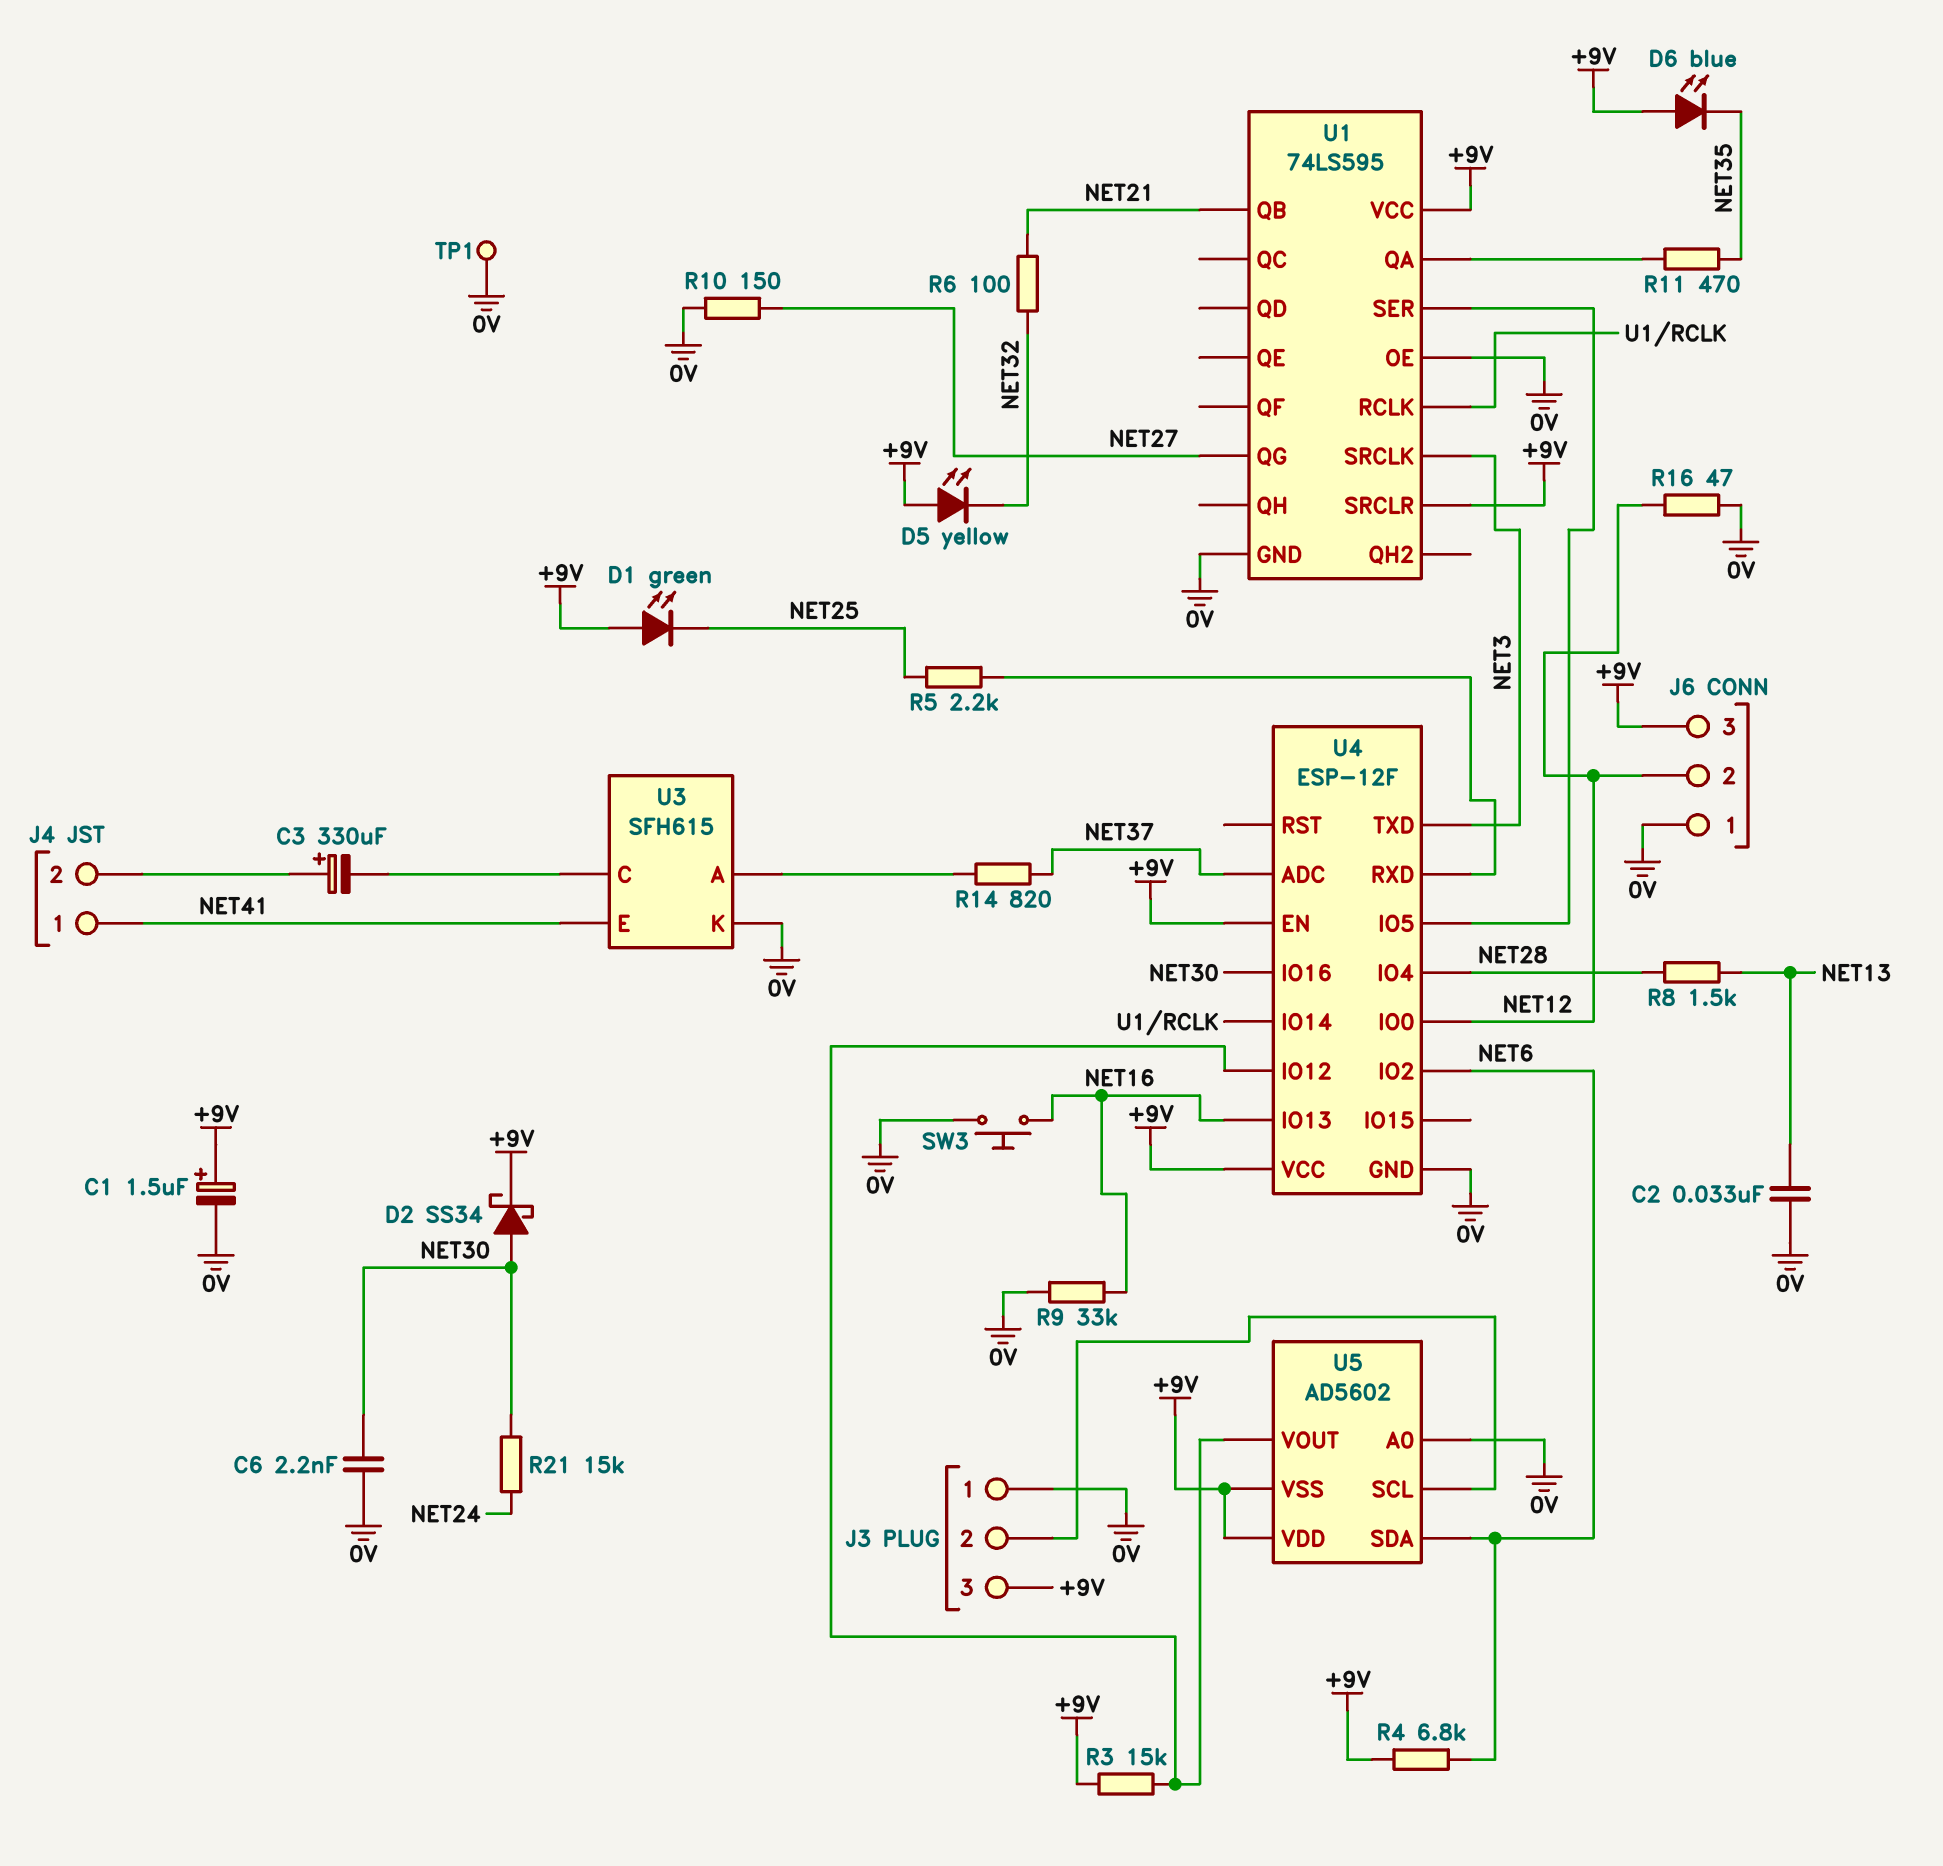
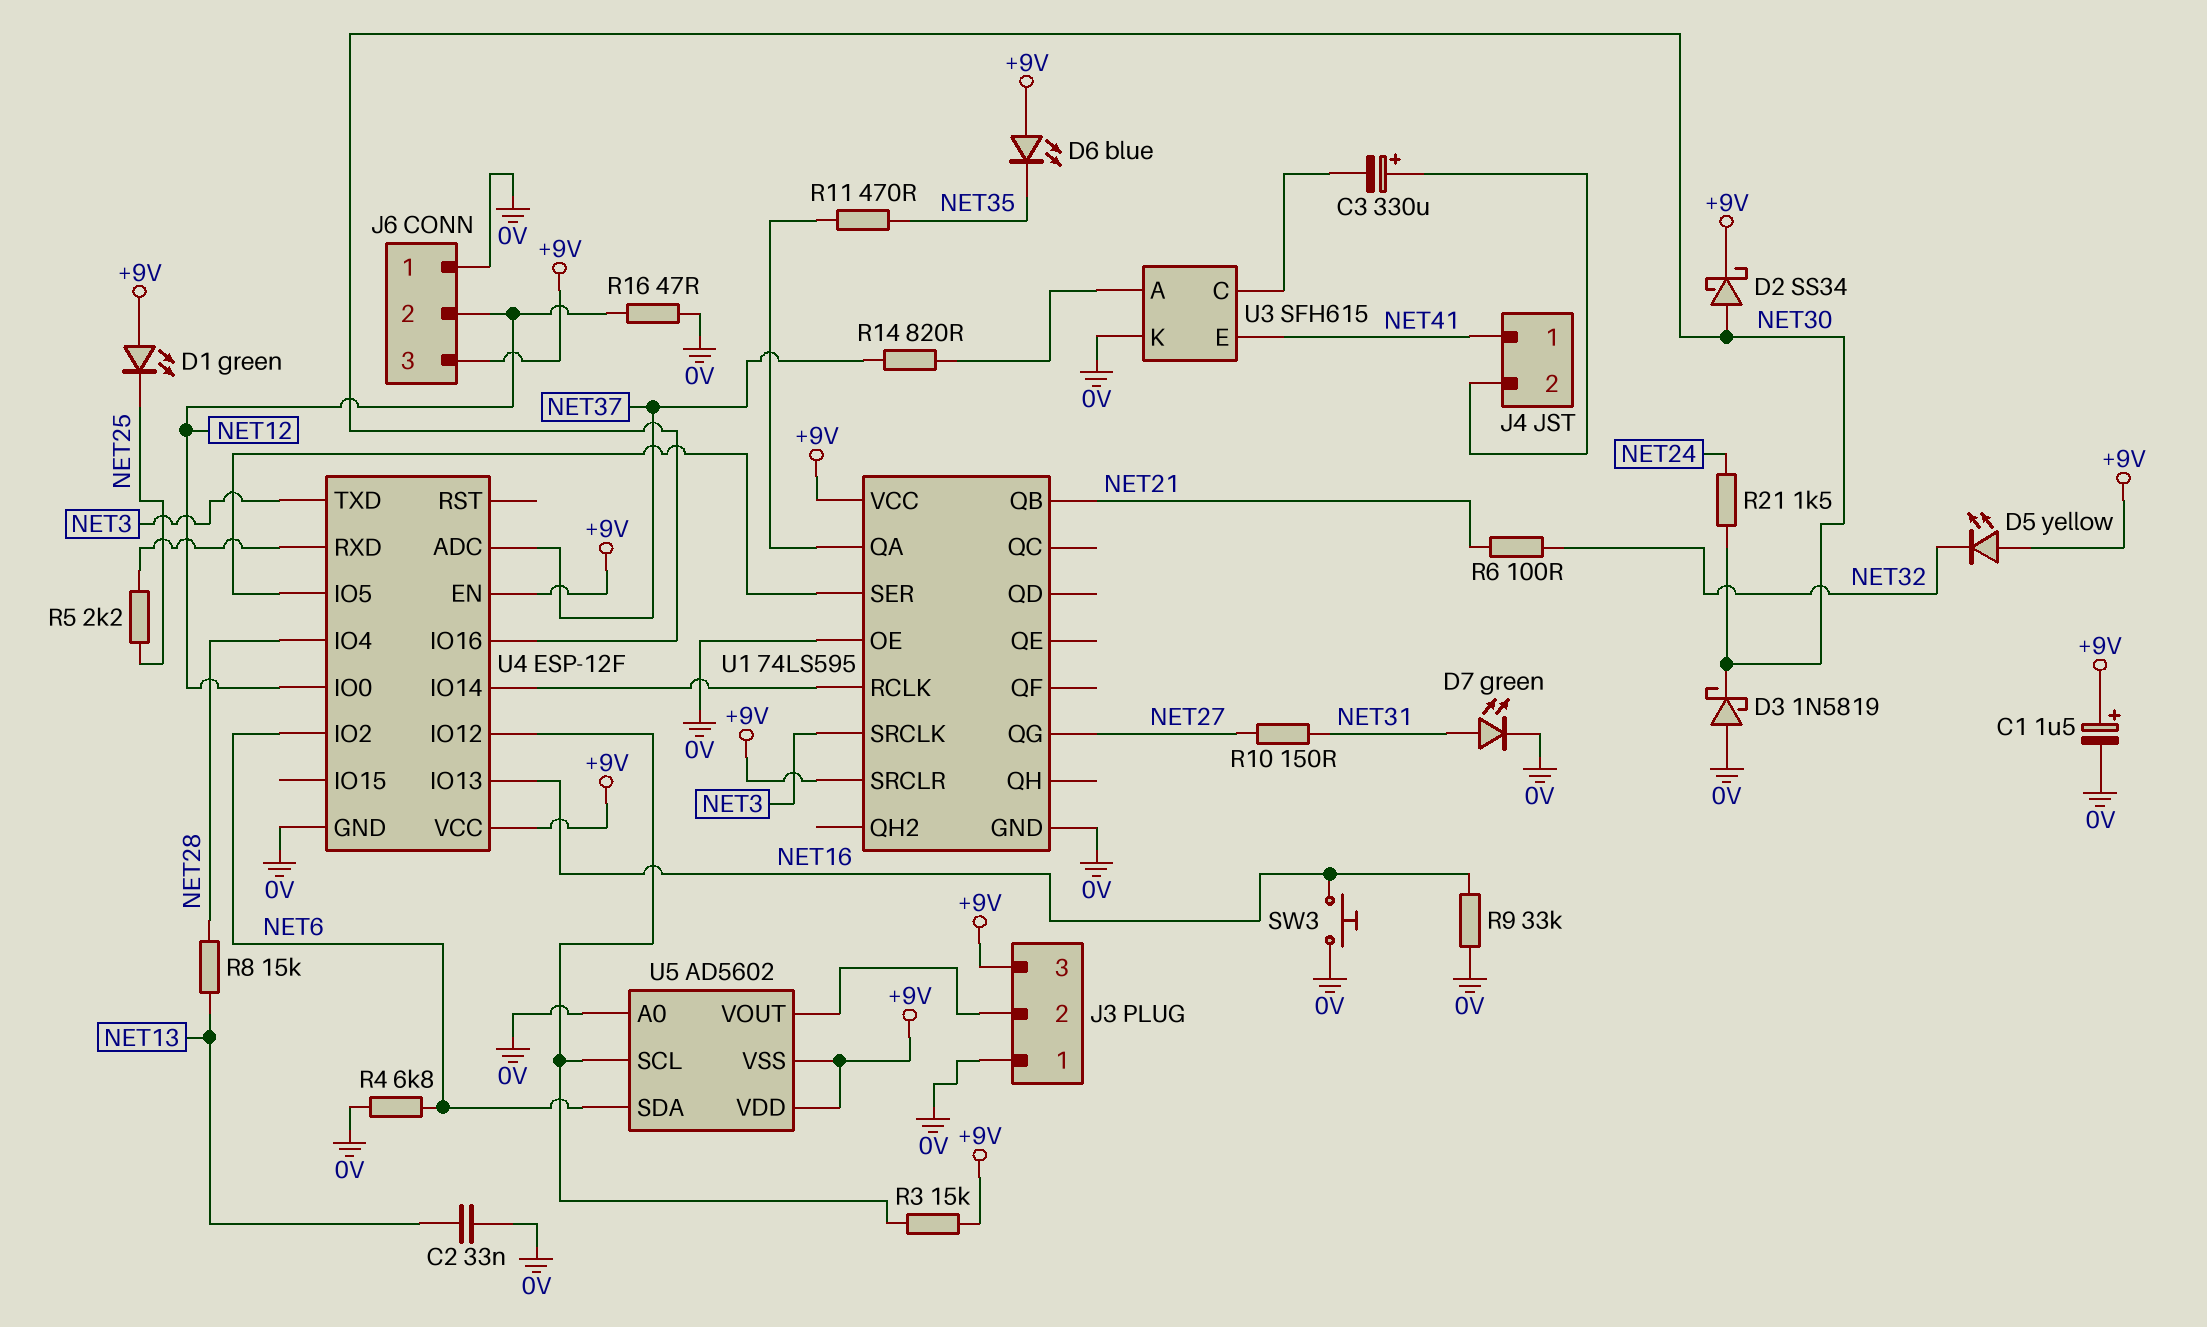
C6: 2.2nF (0V, NET30) -> none
D3: none -> schottky 1N5819 (A 0V, K NET30)
D7: none -> LED green (A NET31, K 0V)
R4: 6.8k (+9V, NET6) -> 6.8k (0V, NET6)
R8: 1.5k (NET13, NET28) -> 15k (NET13, NET28)
R10: 150 (0V, NET27) -> 150 (NET27, NET31)
R21: 15k (NET24, NET30) -> 1.5k (NET24, NET30)
TP1: test point (0V) -> none
U5 pin SCL: J3/2 -> U4/IO12
U5 pin VOUT: U4/IO12 -> J3/2

